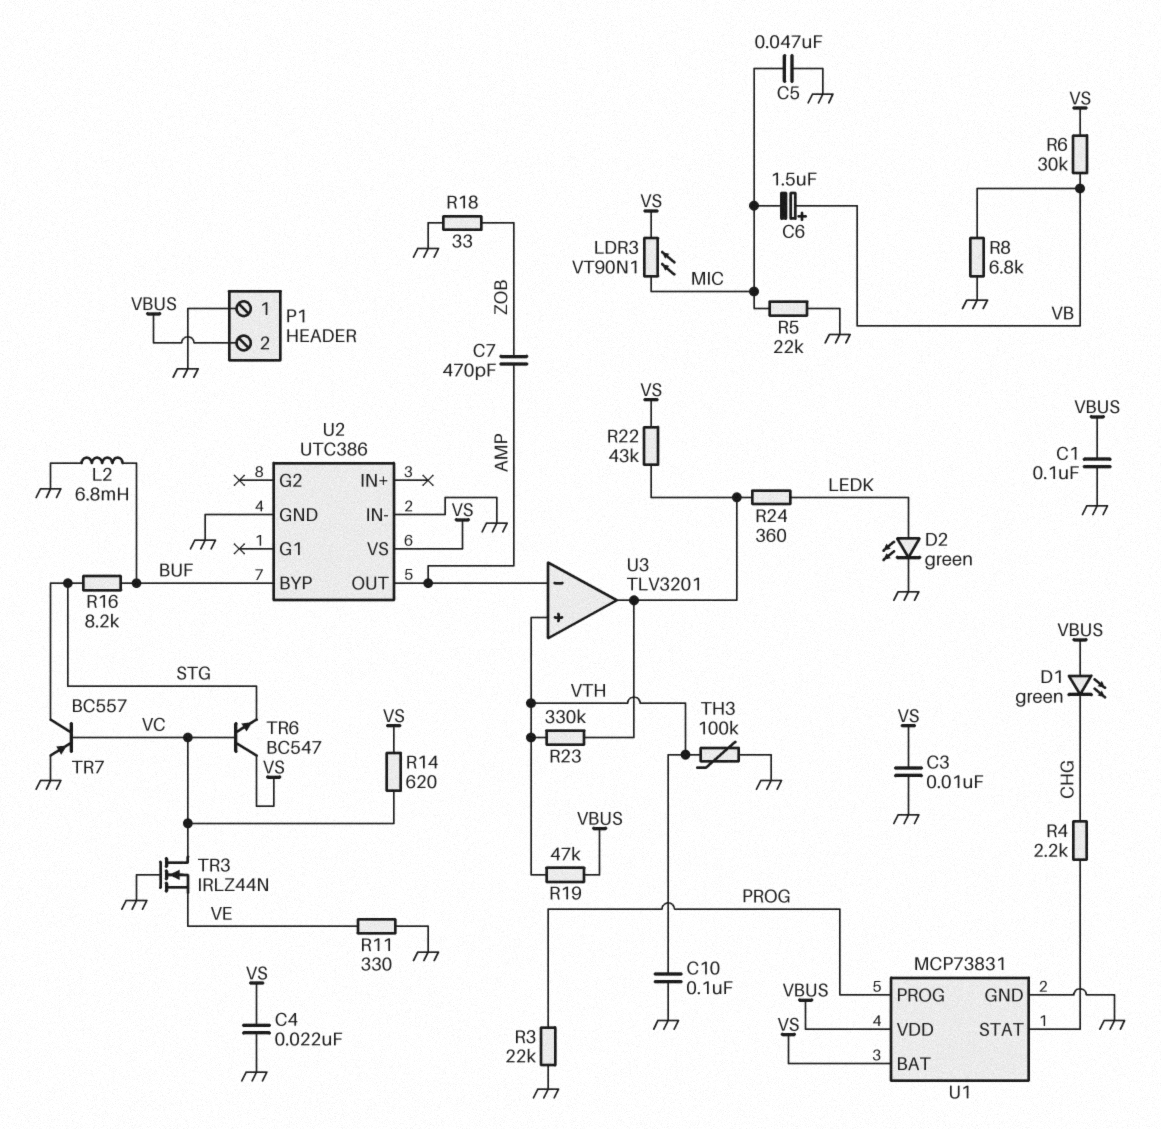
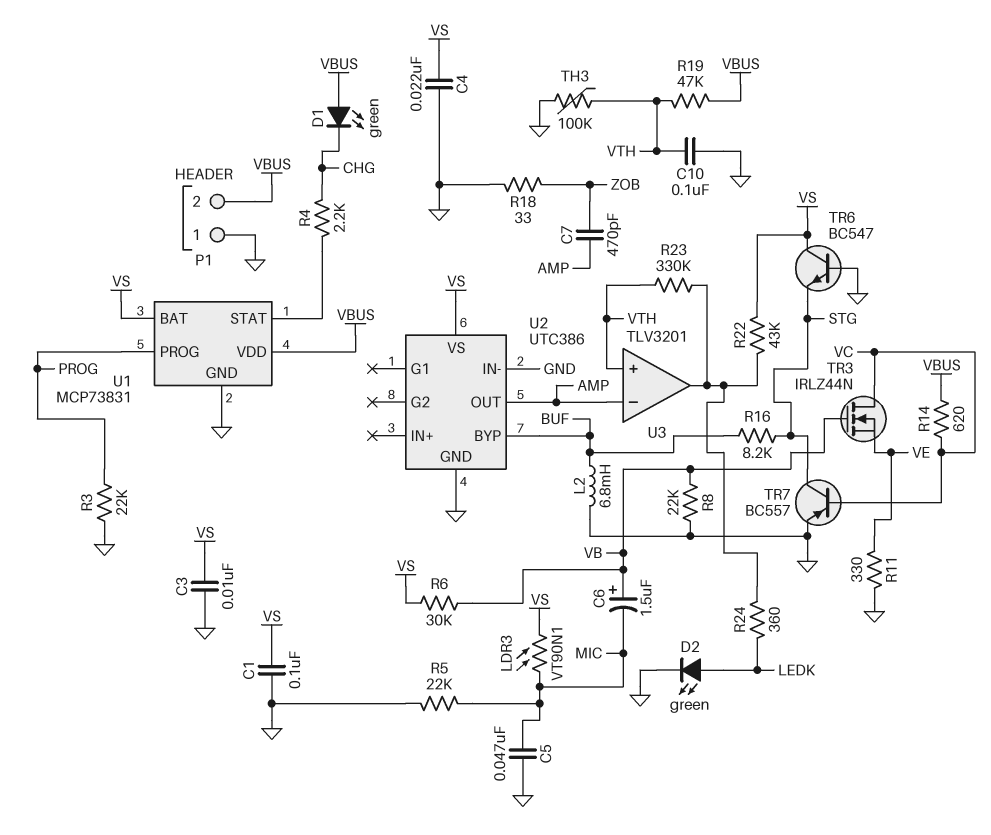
C1: 100nF (GND, VBUS) -> 100nF (GND, VS)
R8: 6.8k (GND, VB) -> 22k (GND, VB)
R14: 620 (VC, VS) -> 620 (VBUS, VC)
TR3: NMOS IRLZ44N (G GND, D VC, S VE) -> NMOS IRLZ44N (G VB, D VC, S VE)
TR6: NPN BC547 (B VC, C VS, E STG) -> NPN BC547 (B GND, C VS, E STG)

